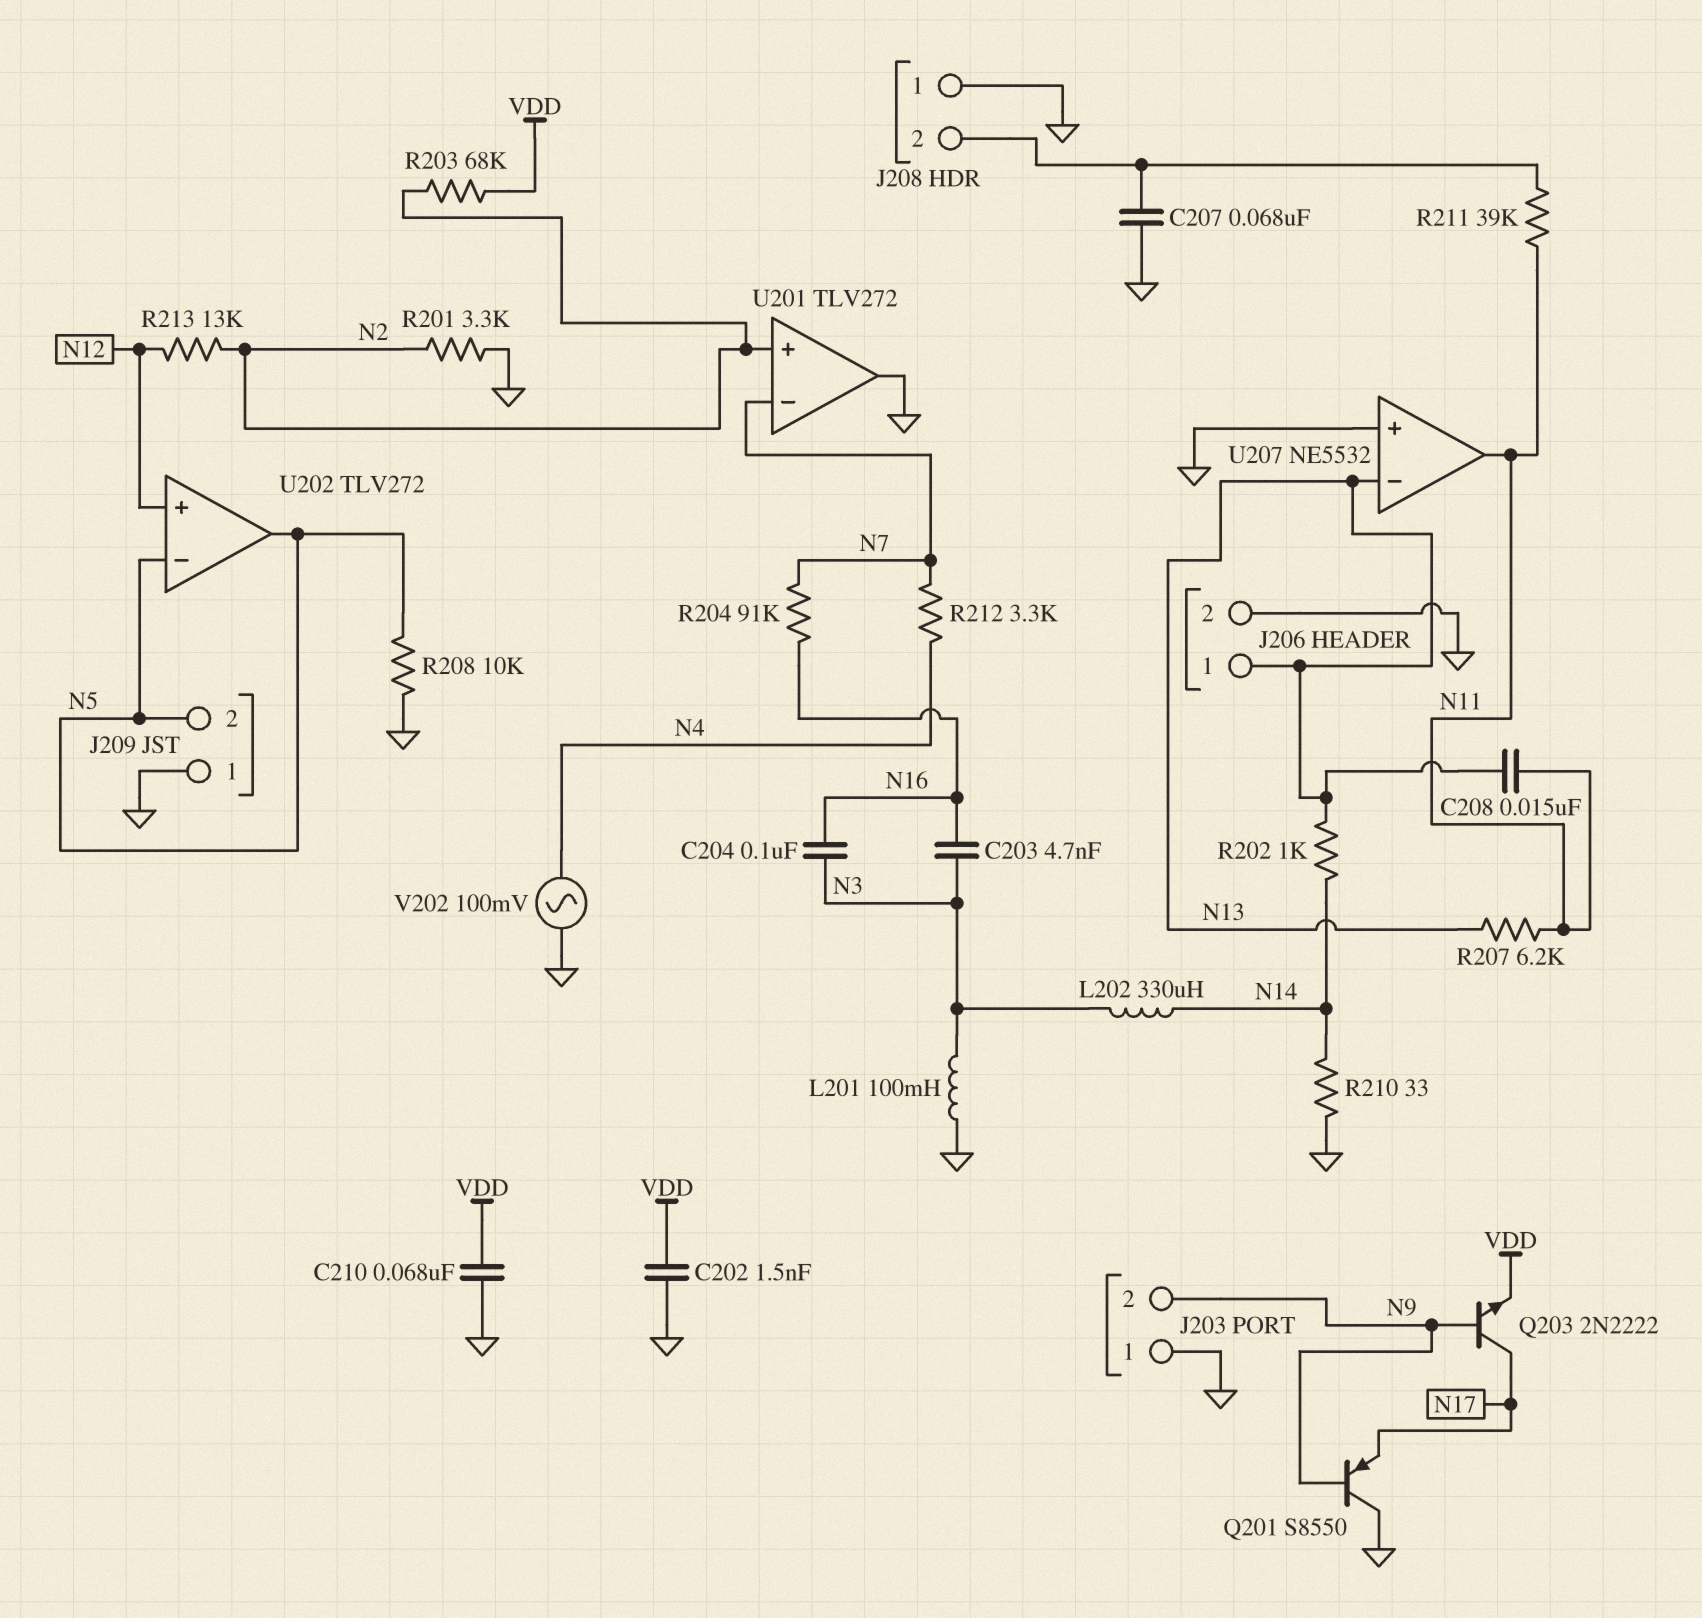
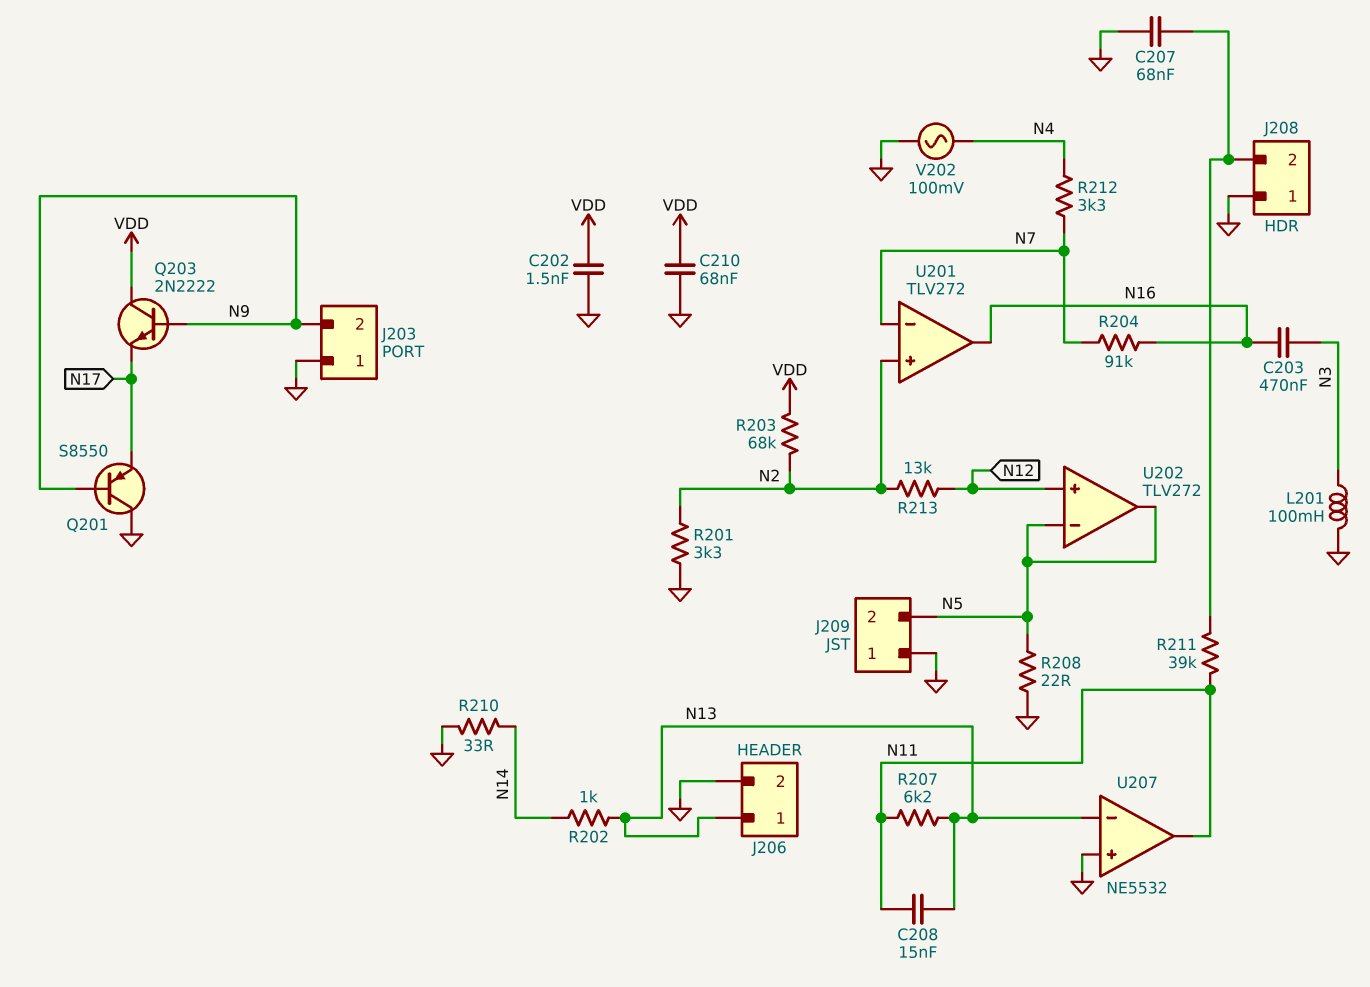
C203: 4.7nF (N3, N16) -> 470nF (N3, N16)
C204: 100nF (N3, N16) -> none
L202: 330uH (N3, N14) -> none
Q203: NPN 2N2222 (B N9, C N17, E VDD) -> NPN 2N2222 (B N9, C VDD, E N17)
R208: 10k (GND, N5) -> 22 (GND, N5)
U201 pin out: GND -> N16

